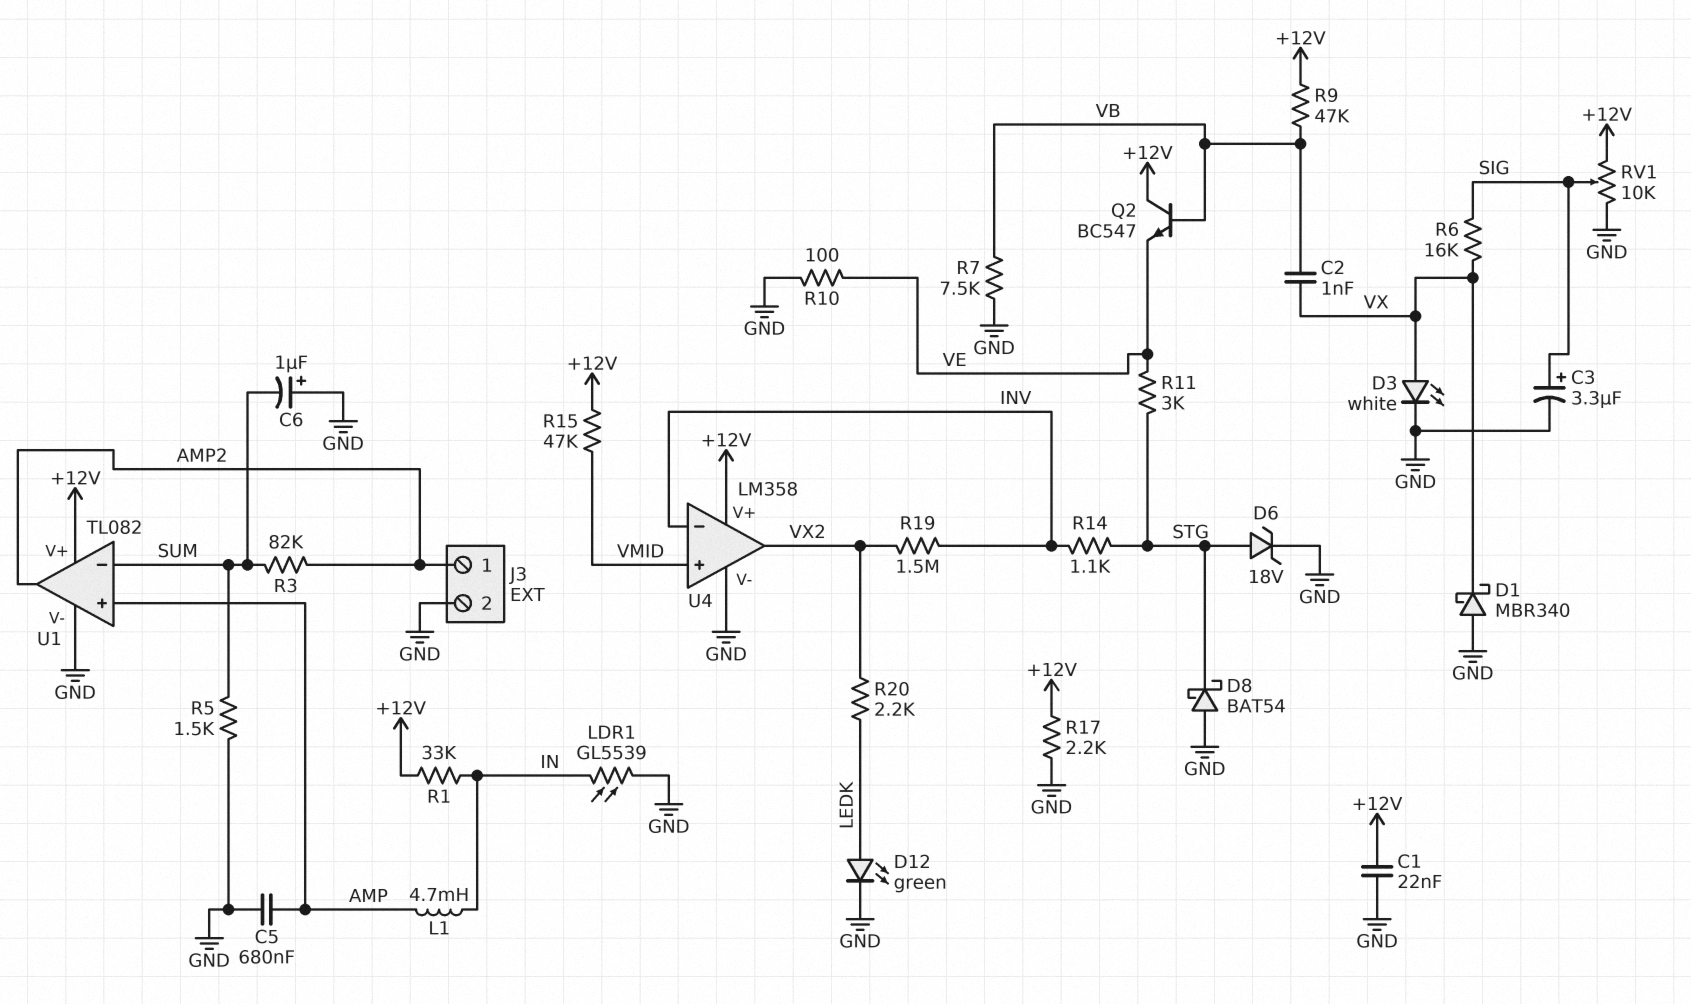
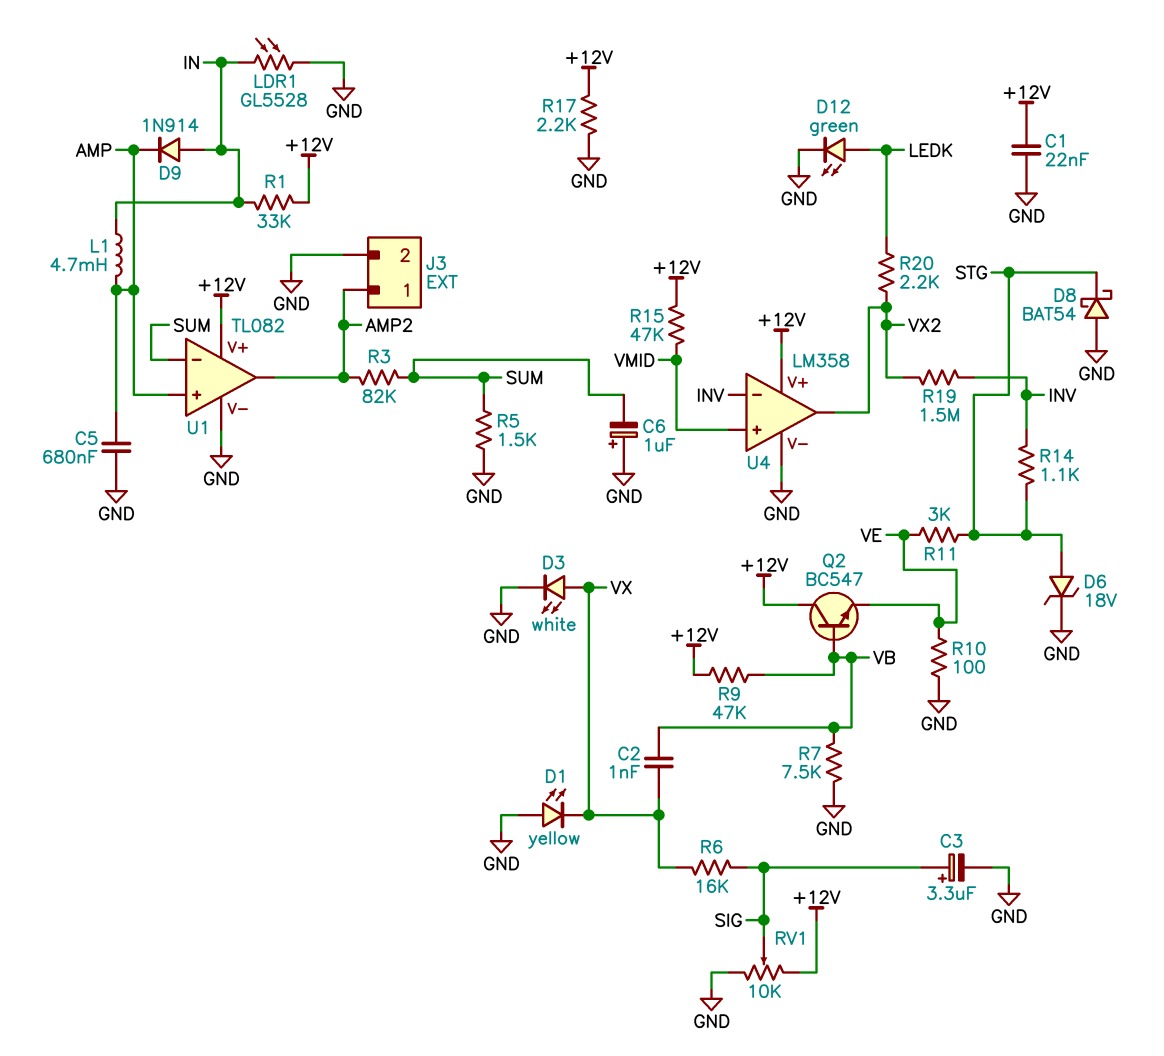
D1: schottky MBR340 (A GND, K VX) -> LED yellow (A GND, K VX)
D9: none -> diode 1N914 (A IN, K AMP)
LDR1: GL5539 (GND, IN) -> GL5528 (GND, IN)

